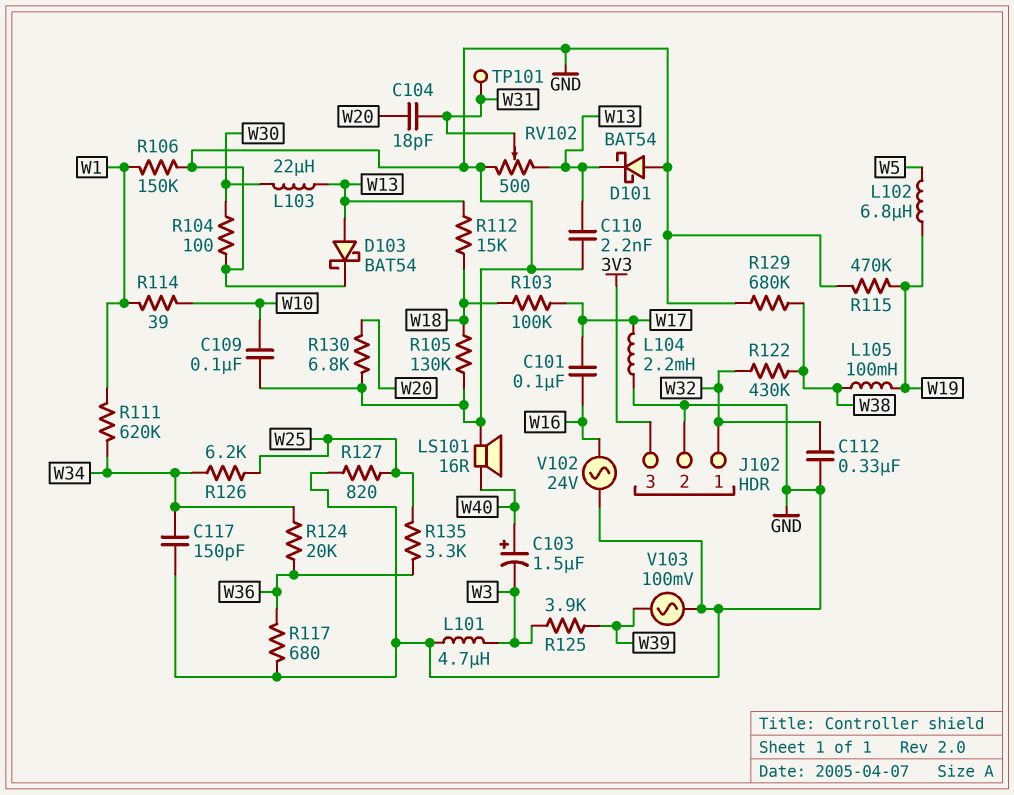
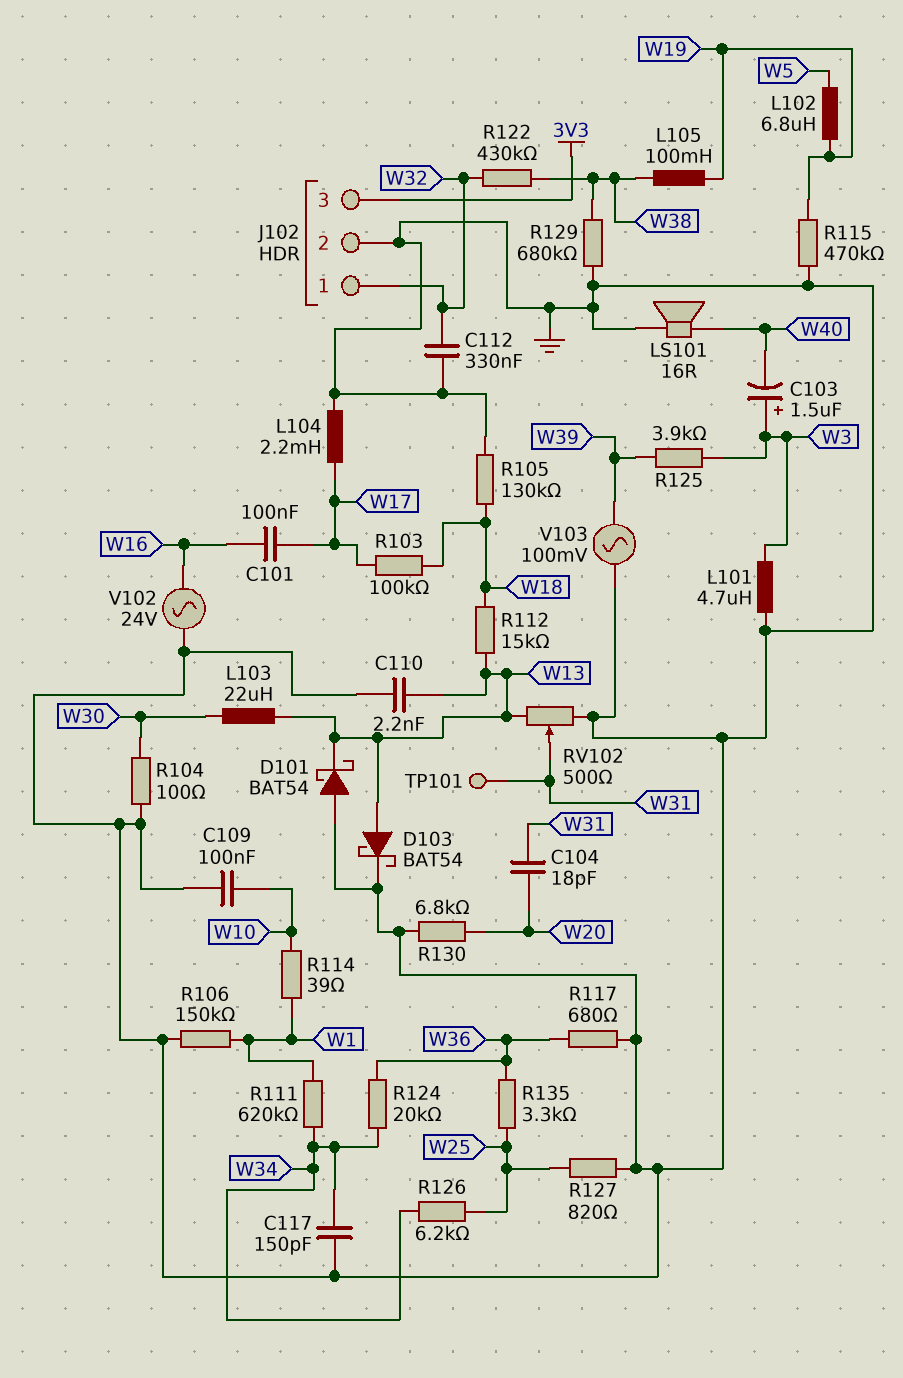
C103: 1.5uF (plus W40, minus W3) -> 1.5uF (plus W3, minus W40)

